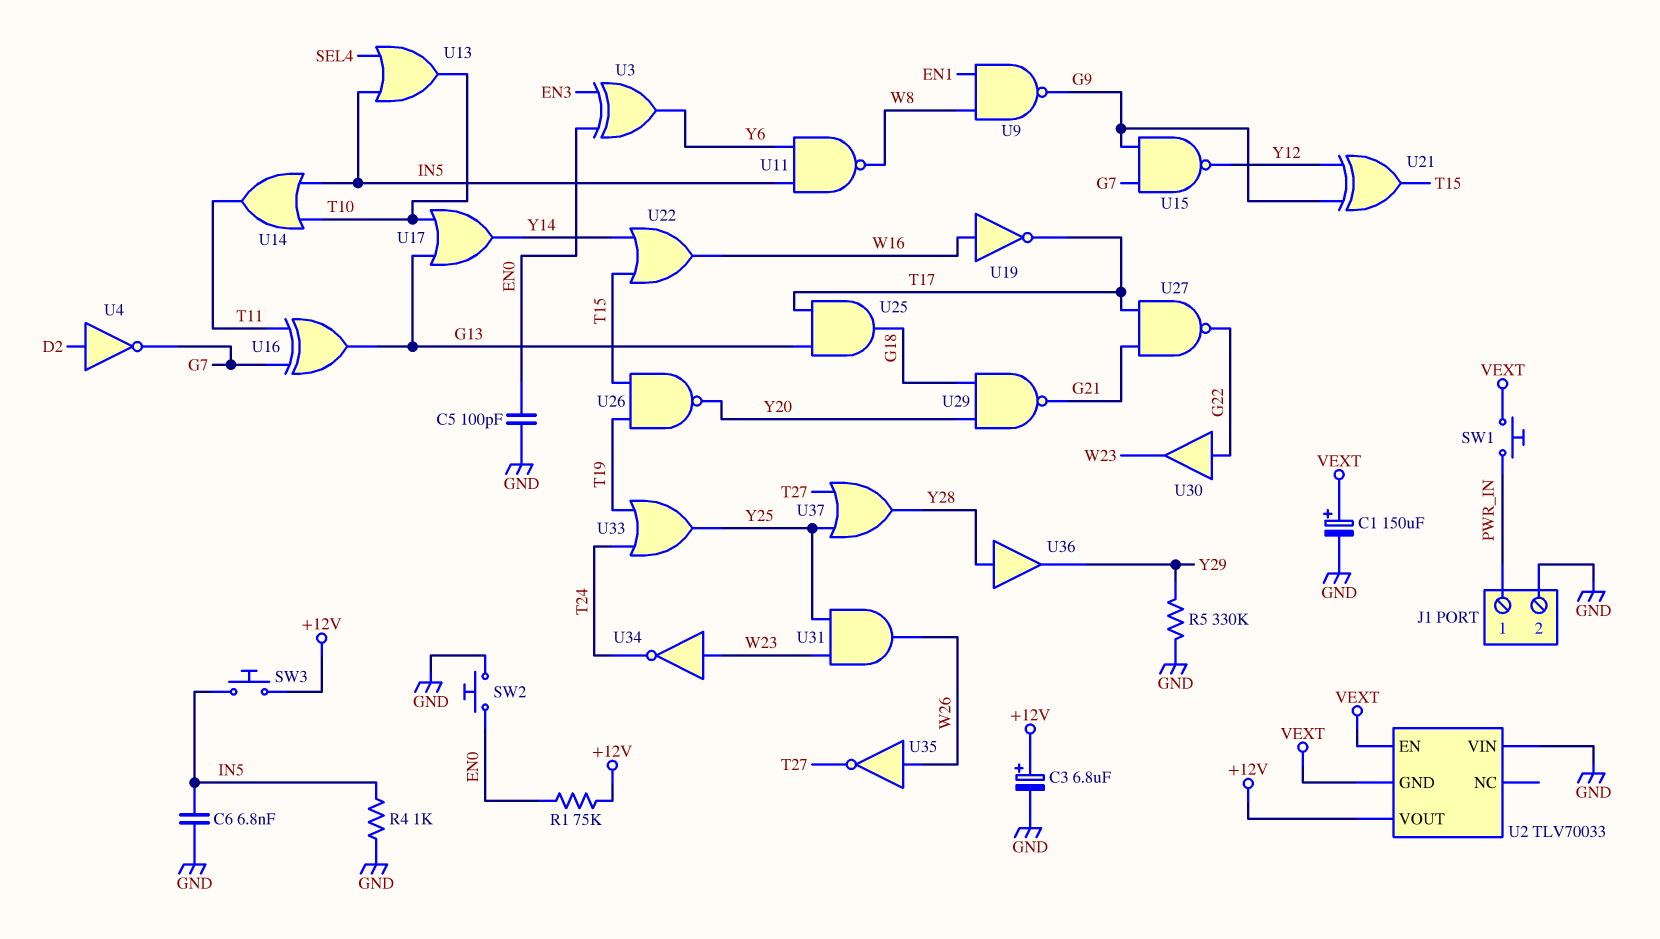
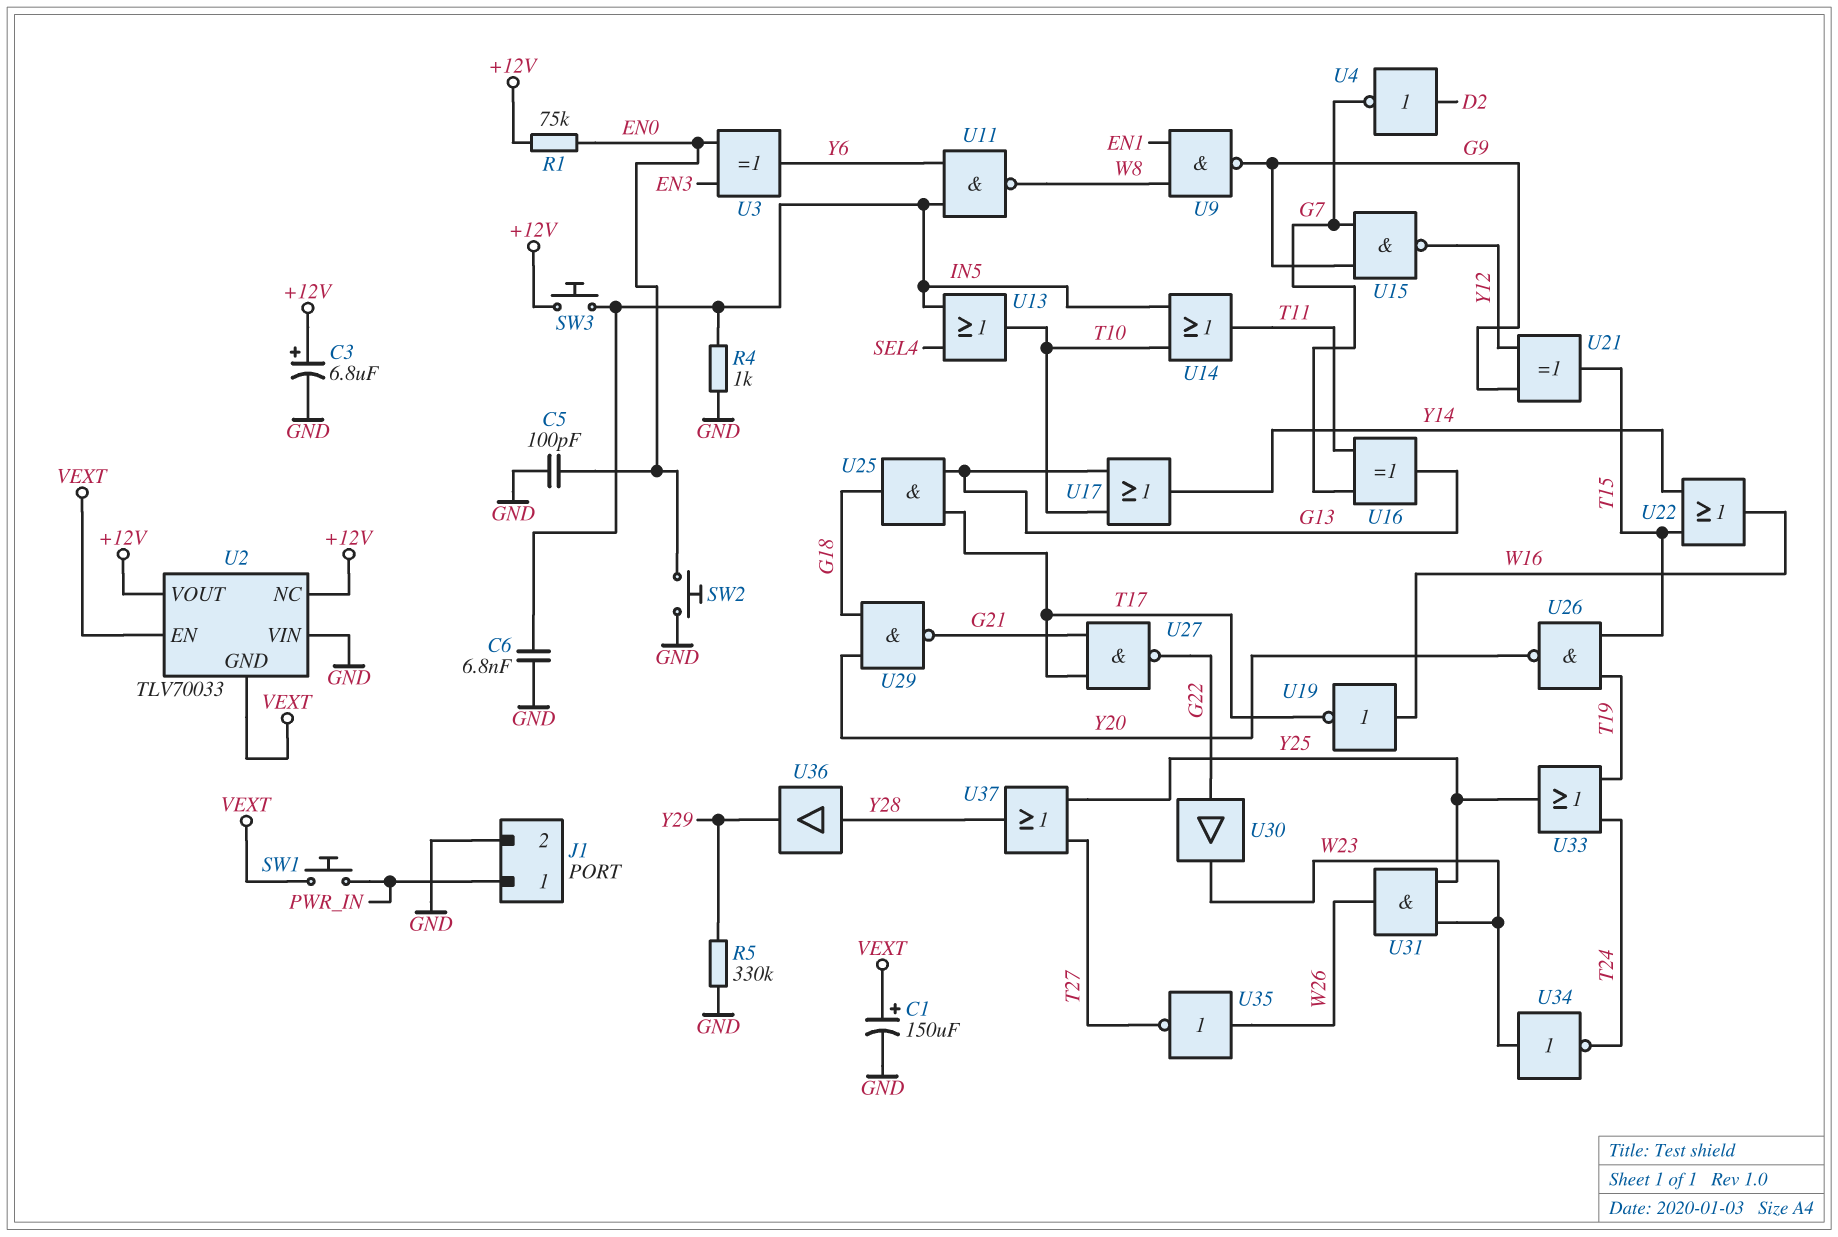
U2 pin NC: none -> +12V

